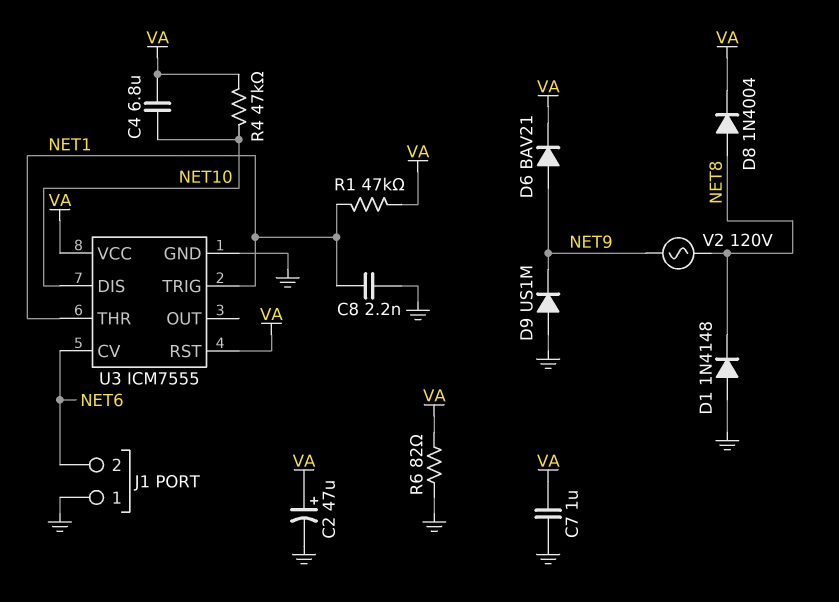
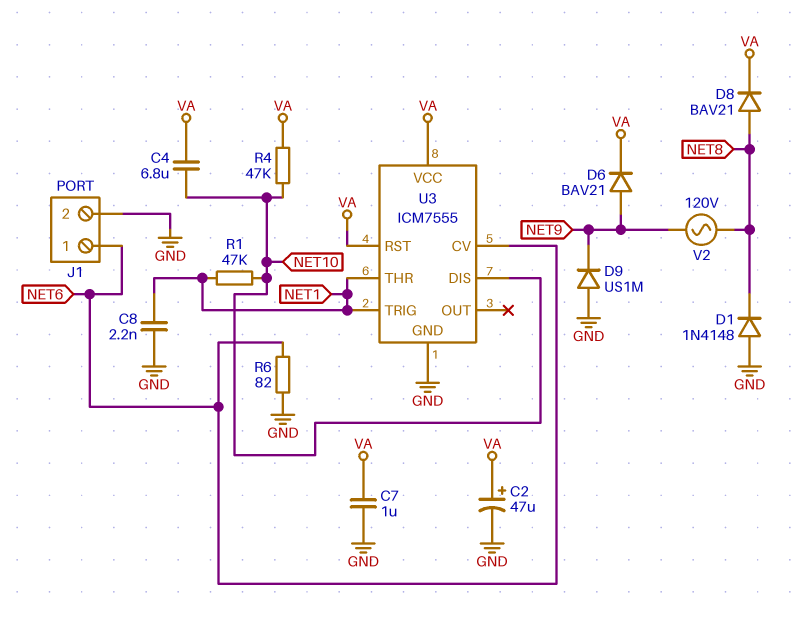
D8: diode 1N4004 (A NET8, K VA) -> diode BAV21 (A NET8, K VA)
J1 pin 1: GND -> NET6
J1 pin 2: NET6 -> GND
R1: 47k (NET1, VA) -> 47k (NET1, NET10)
R6: 82 (GND, VA) -> 82 (GND, NET6)

